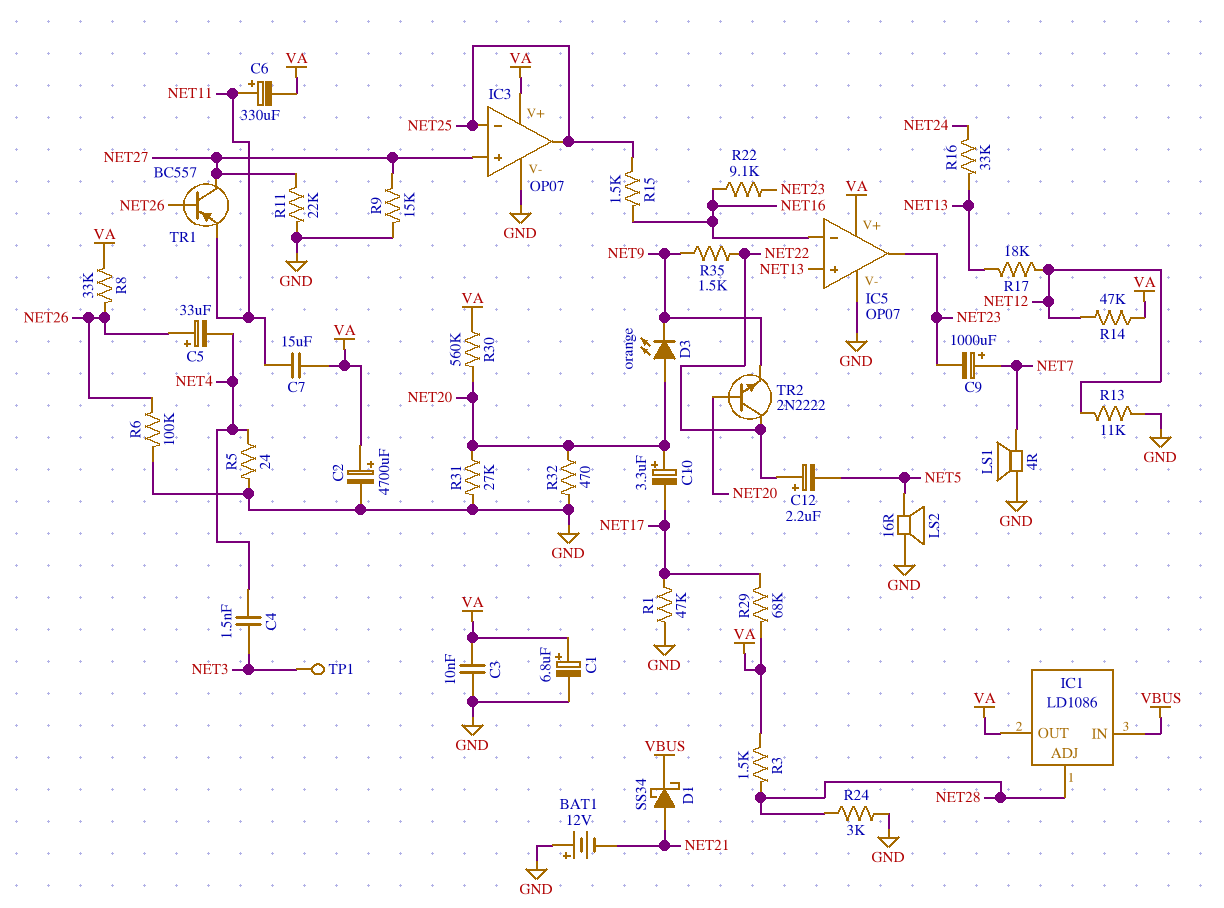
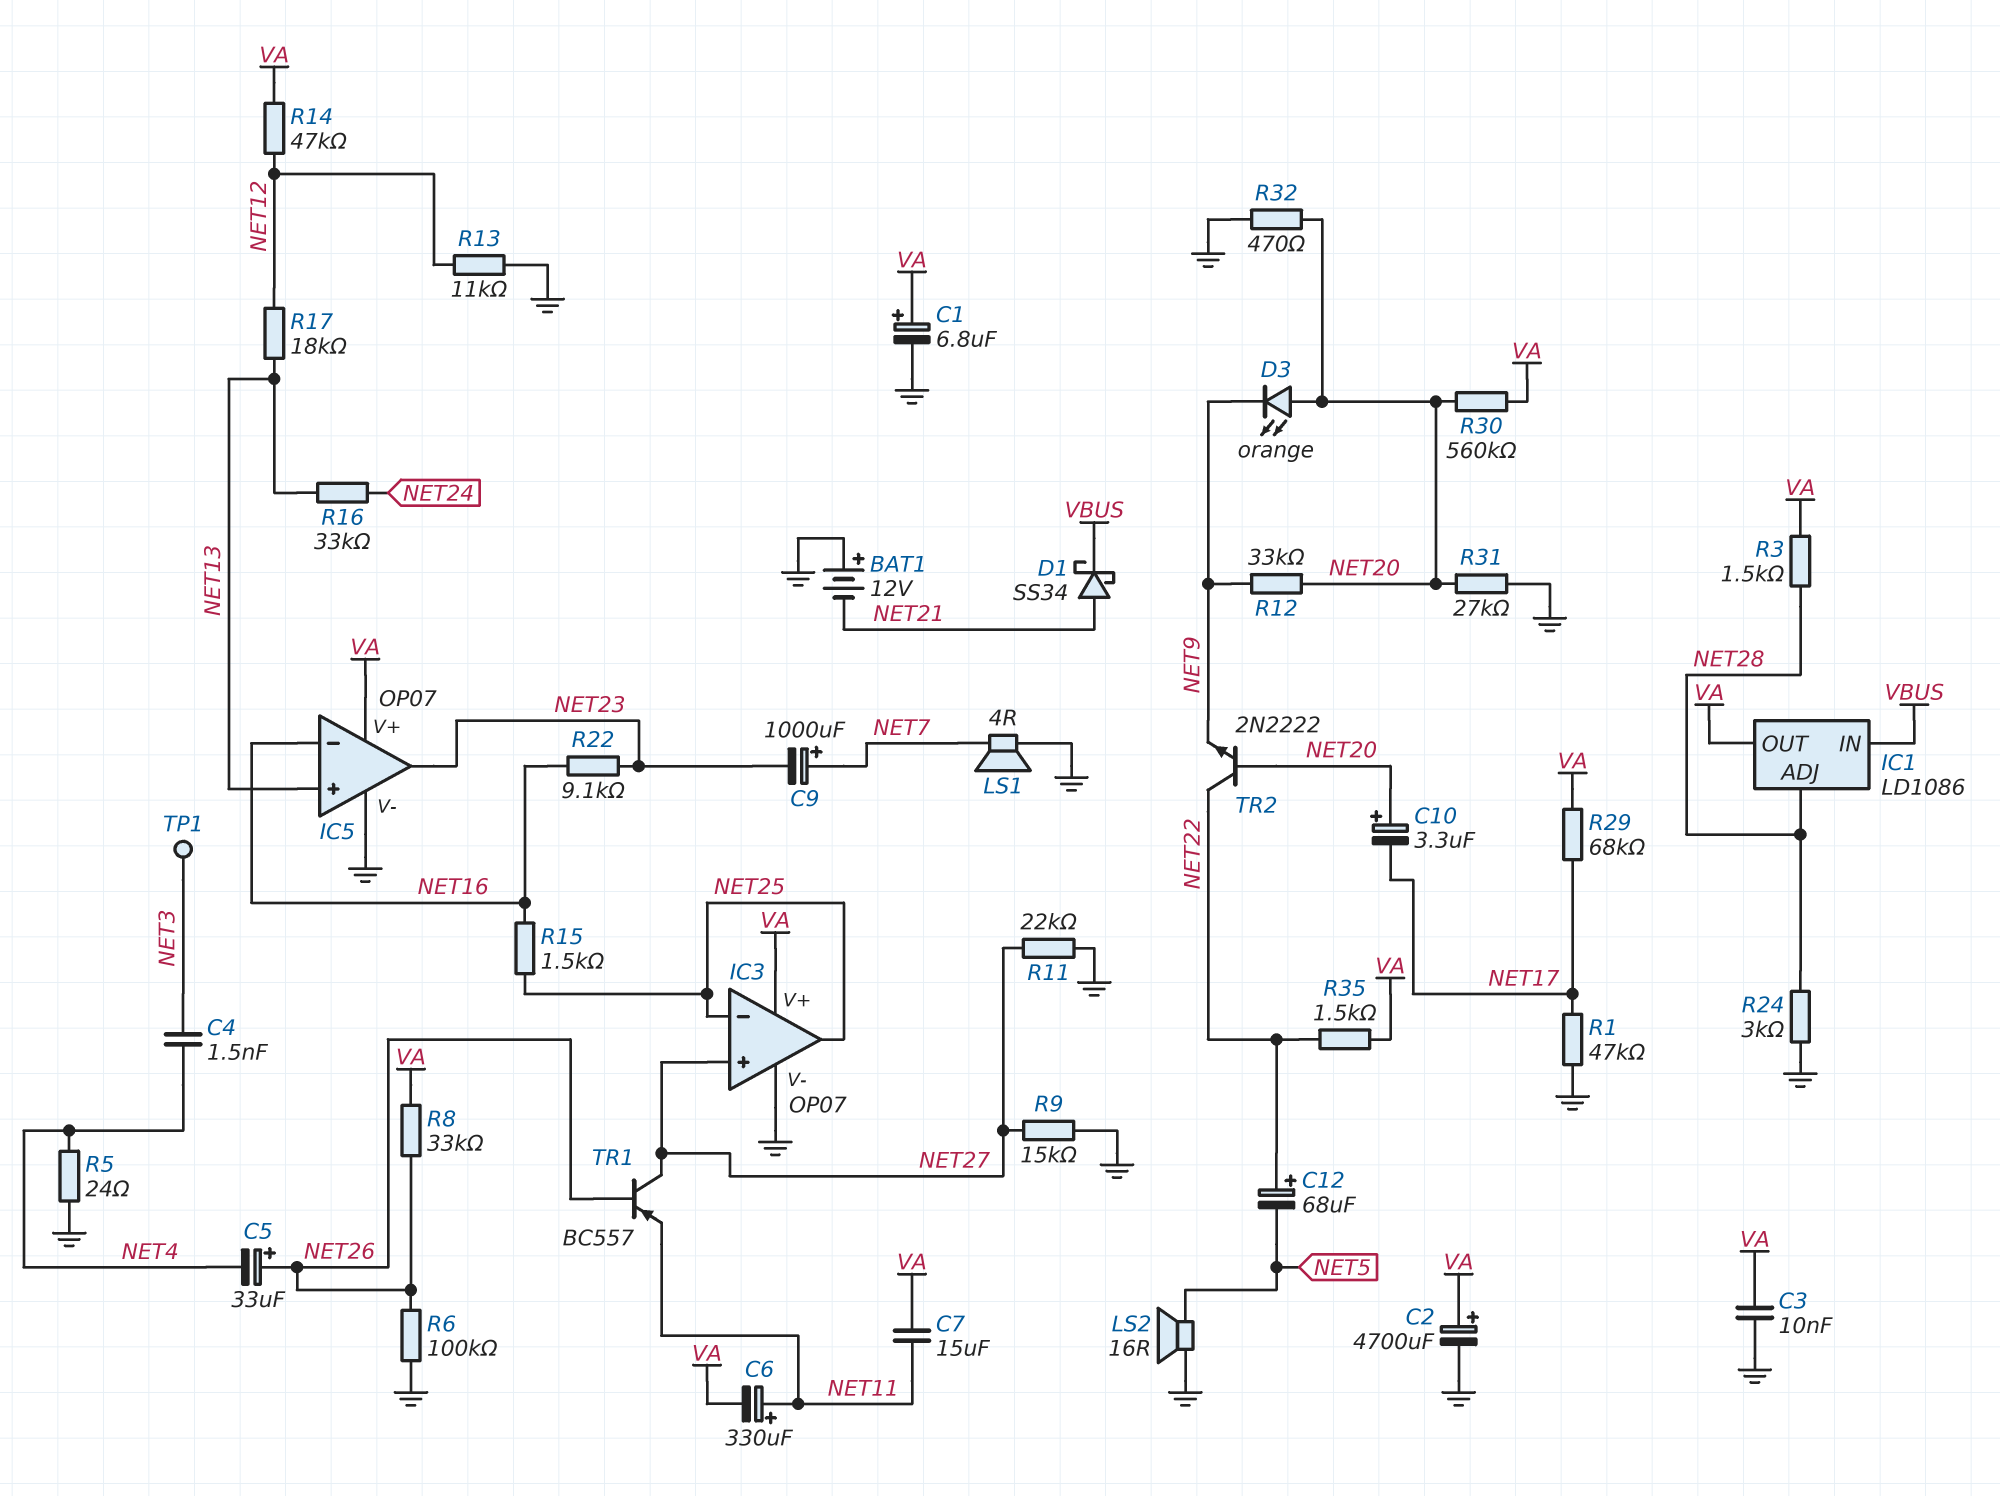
C12: 2.2uF (plus NET22, minus NET5) -> 68uF (plus NET22, minus NET5)
R12: none -> 33k (NET9, NET20)
R35: 1.5k (NET9, NET22) -> 1.5k (NET22, VA)

